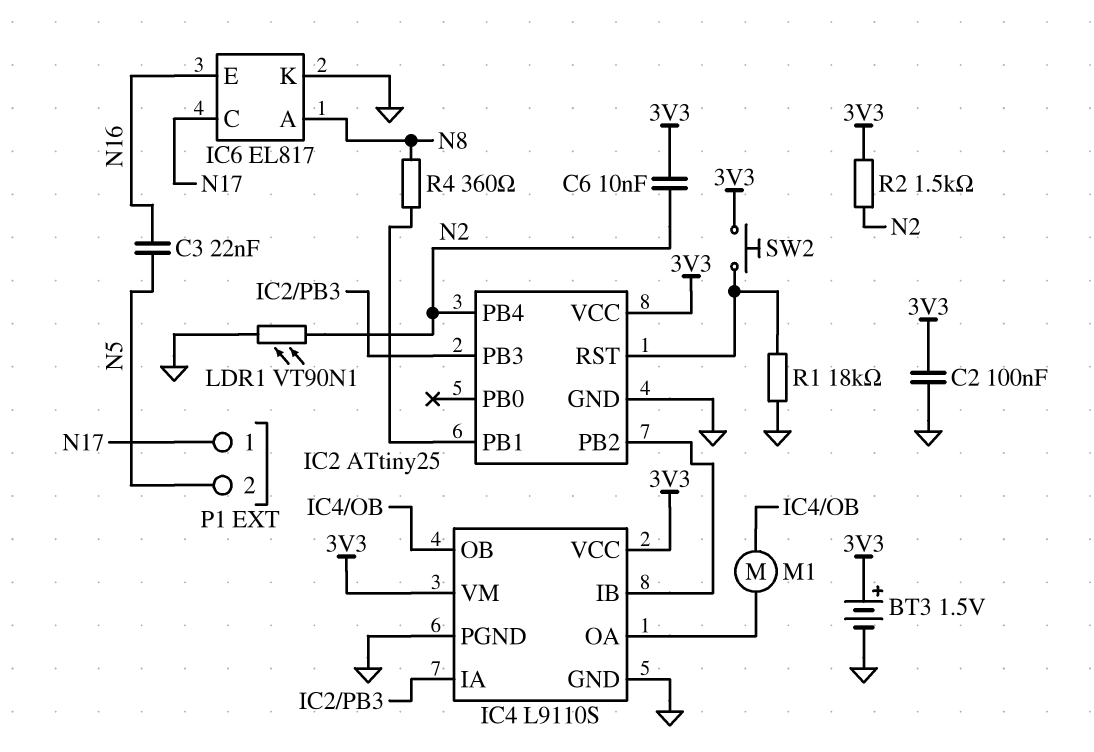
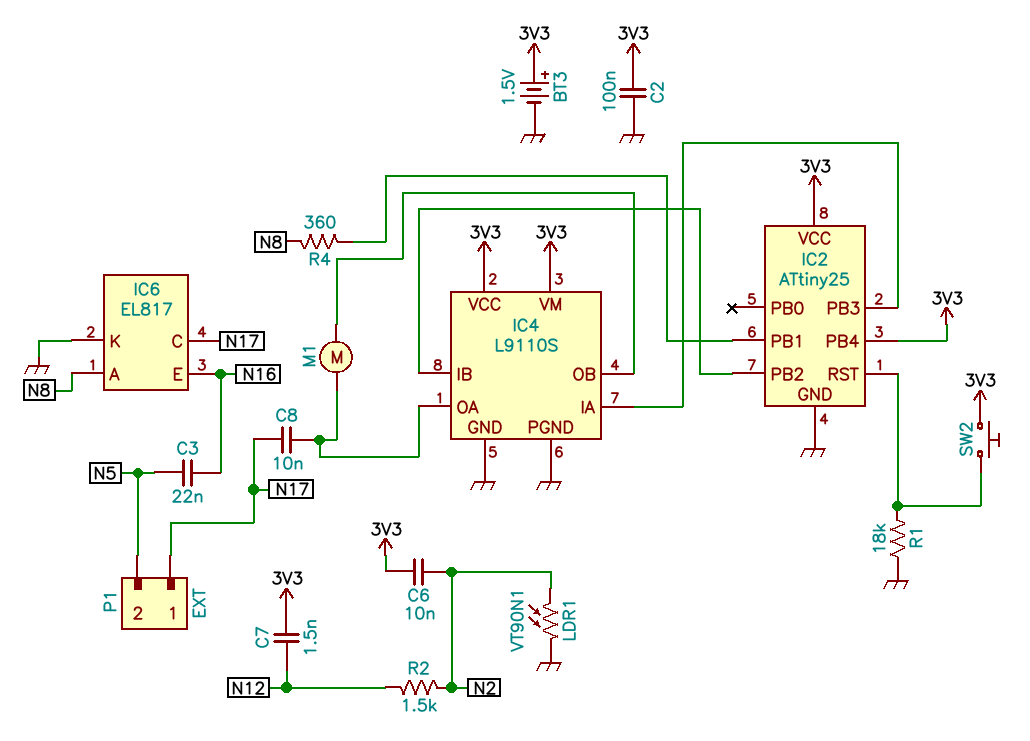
C7: none -> 1.5nF (3V3, N12)
C8: none -> 10nF (IC4/OA, N17)
IC2 pin PB4: N2 -> 3V3
R2: 1.5k (3V3, N2) -> 1.5k (N2, N12)

